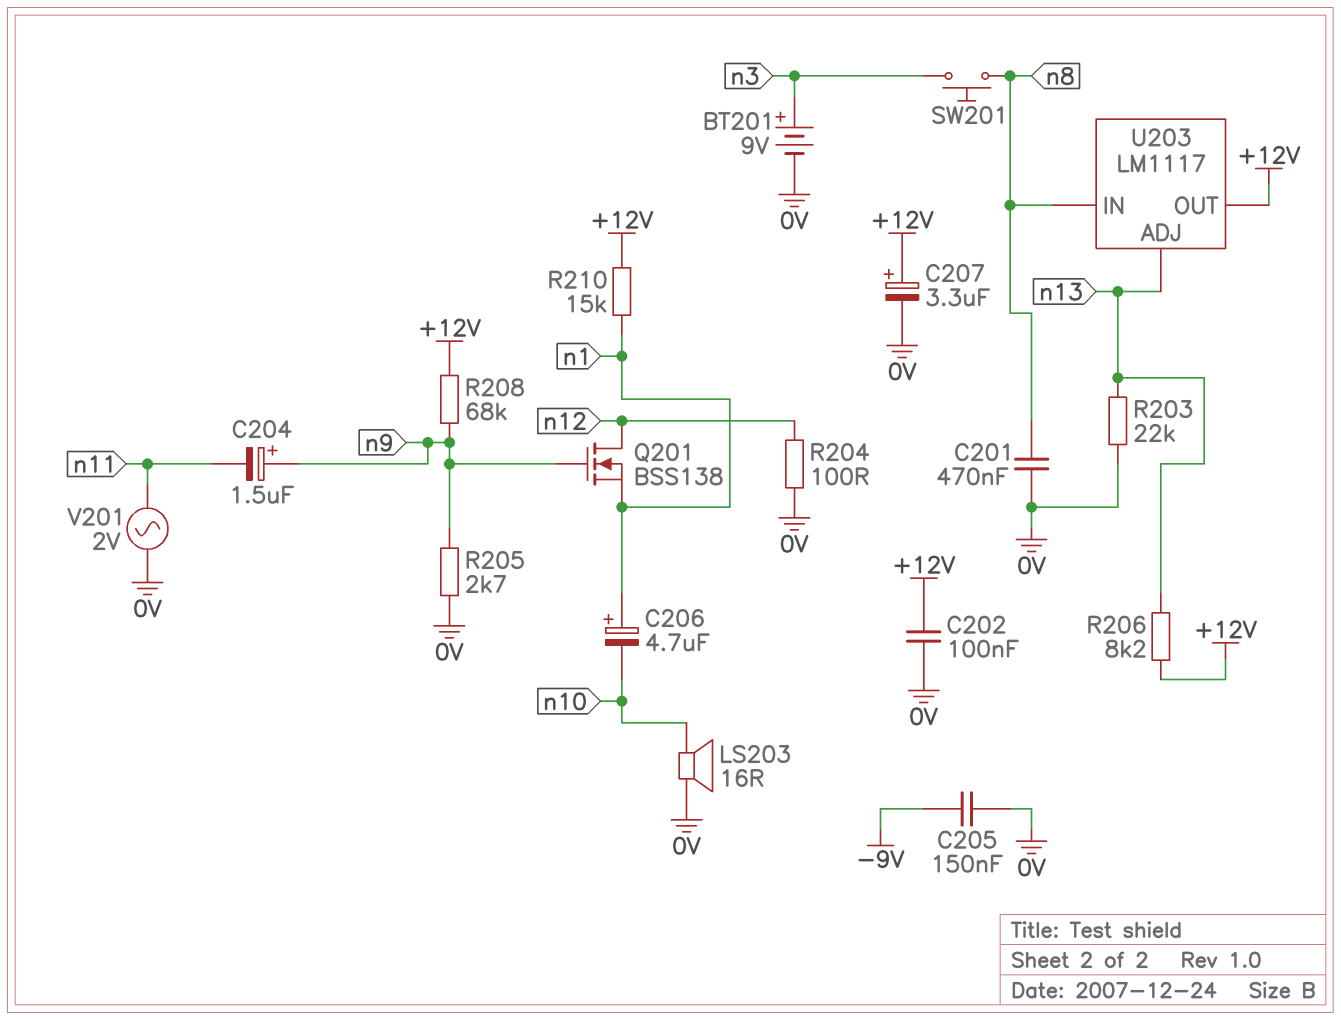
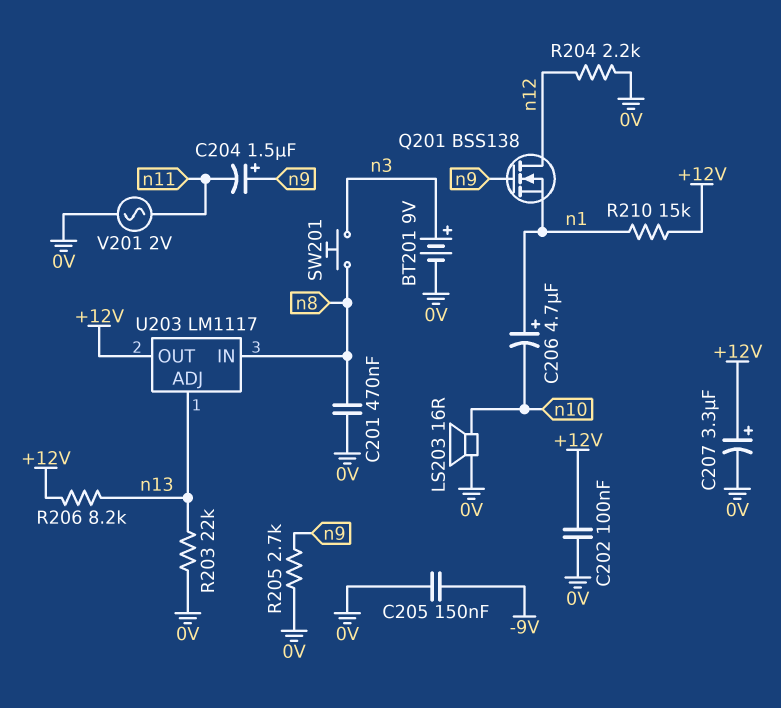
R204: 100 (0V, n12) -> 2.2k (0V, n12)
R208: 68k (+12V, n9) -> none

